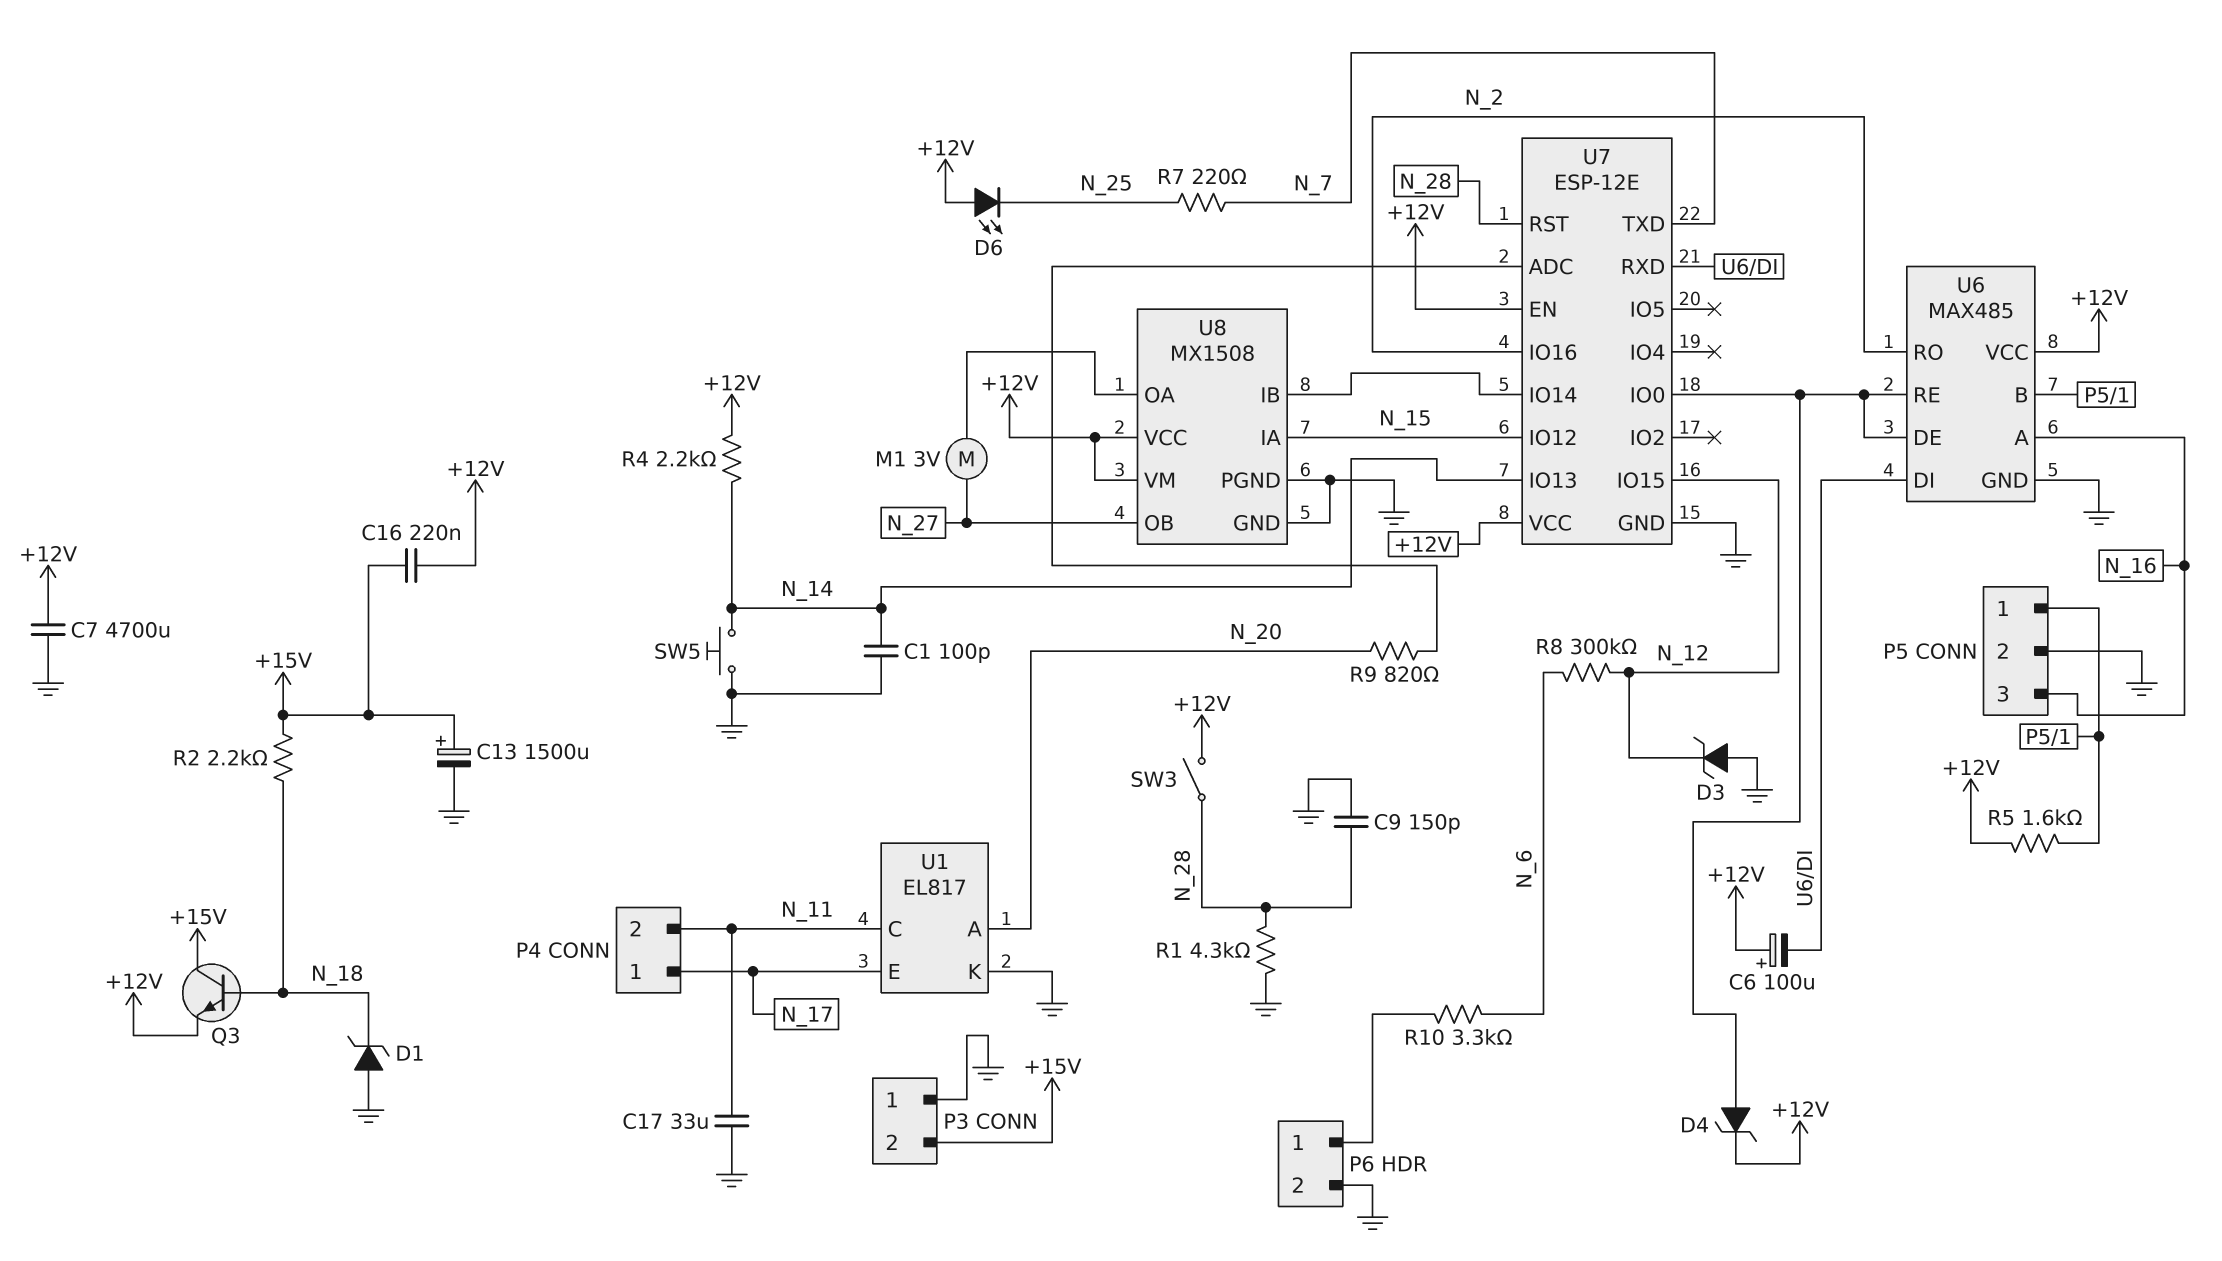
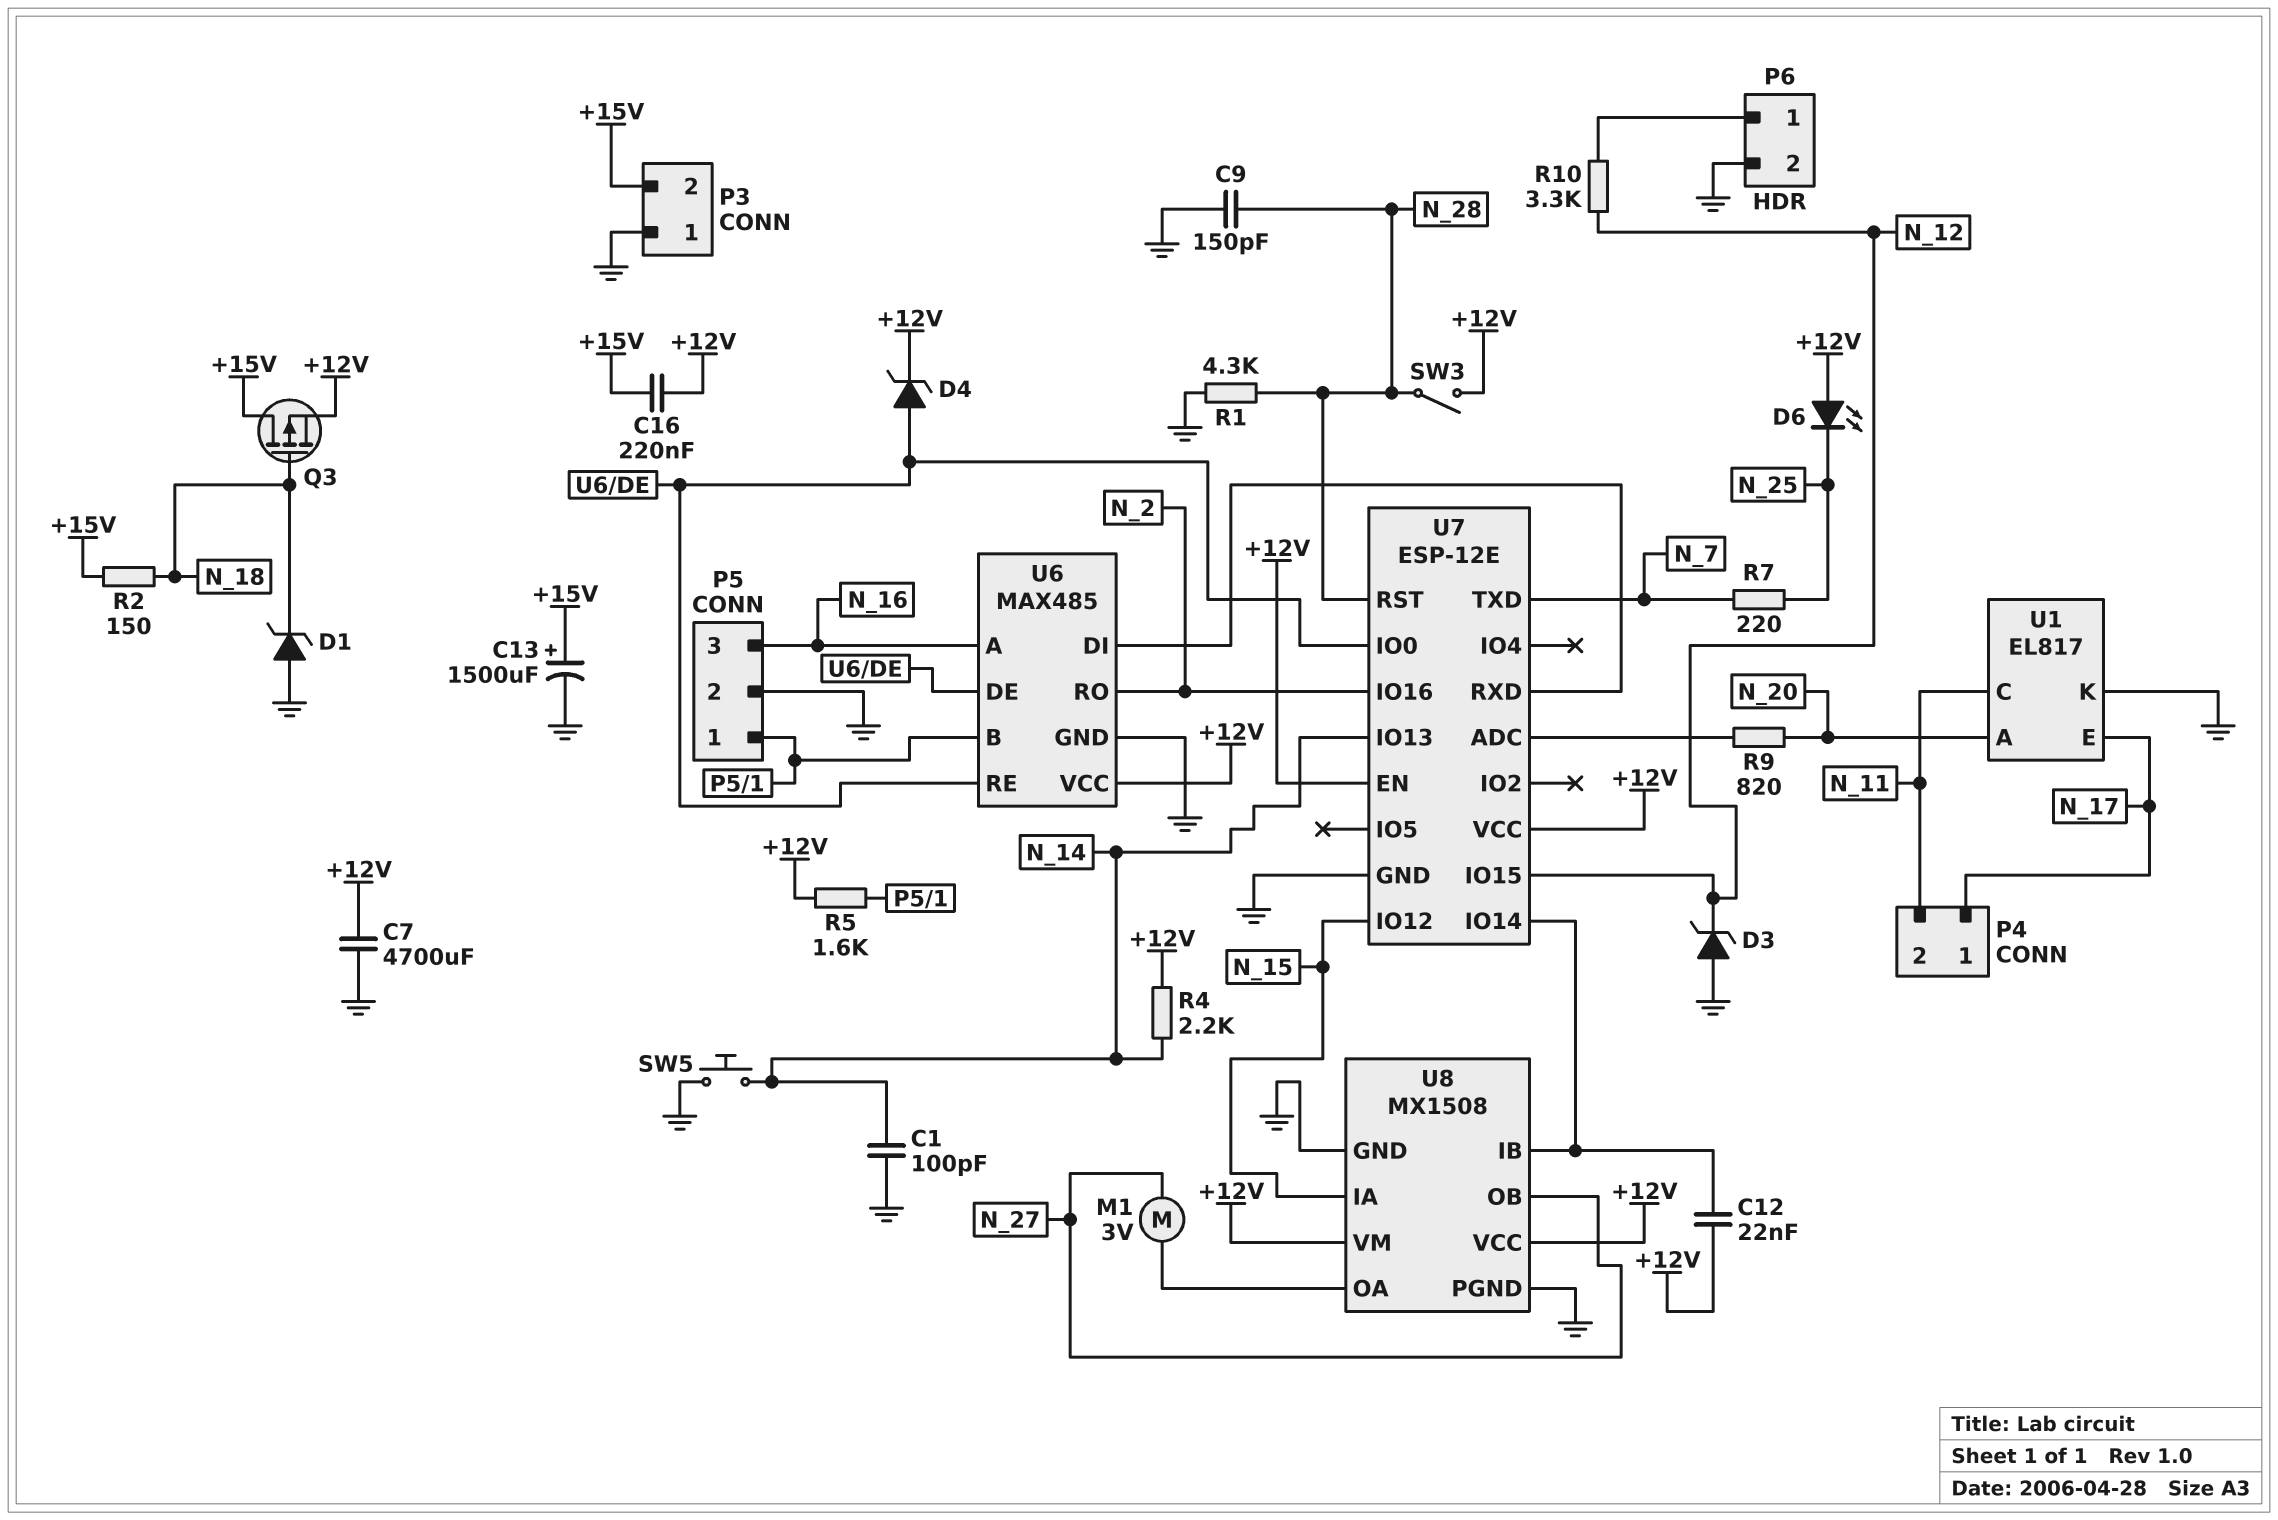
C6: 100uF (plus +12V, minus U6/DI) -> none
C12: none -> 22nF (+12V, U7/IO14)
C17: 33uF (GND, N_11) -> none
Q3: NPN (B N_18, C +15V, E +12V) -> PMOS (G N_18, D +15V, S +12V)
R2: 2.2k (+15V, N_18) -> 150 (+15V, N_18)
R8: 300k (N_6, N_12) -> none
R10: 3.3k (N_6, P6/1) -> 3.3k (N_12, P6/1)

